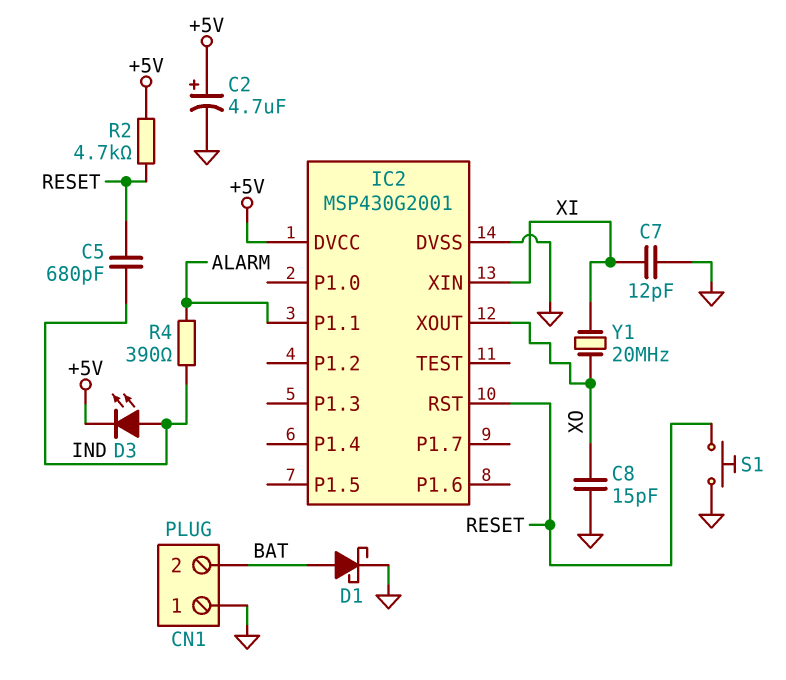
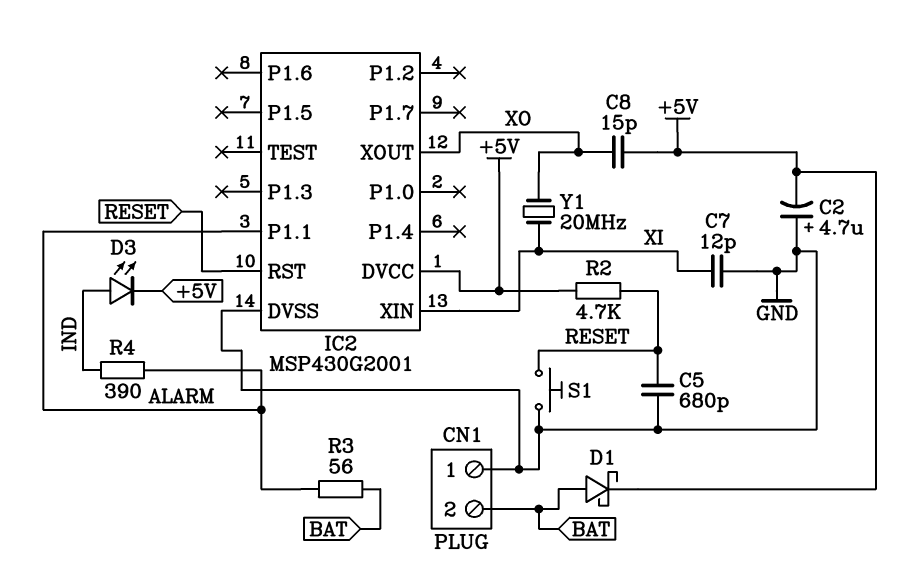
C2: 4.7uF (plus +5V, minus GND) -> 4.7uF (plus GND, minus +5V)
C5: 680pF (IND, RESET) -> 680pF (GND, RESET)
C8: 15pF (GND, XO) -> 15pF (+5V, XO)
D1: schottky (A BAT, K GND) -> schottky (A BAT, K +5V)
R3: none -> 56 (ALARM, BAT)

